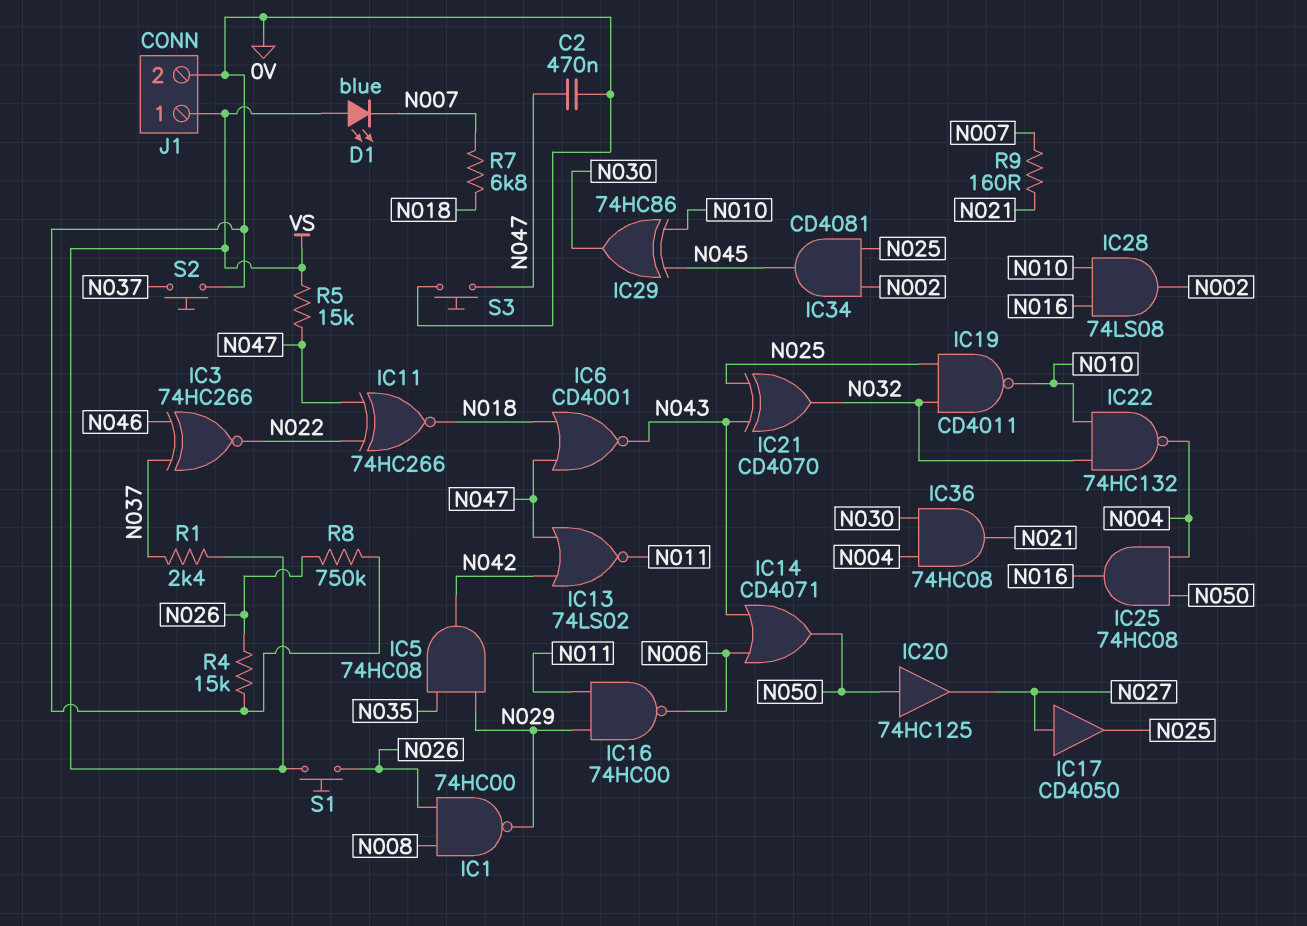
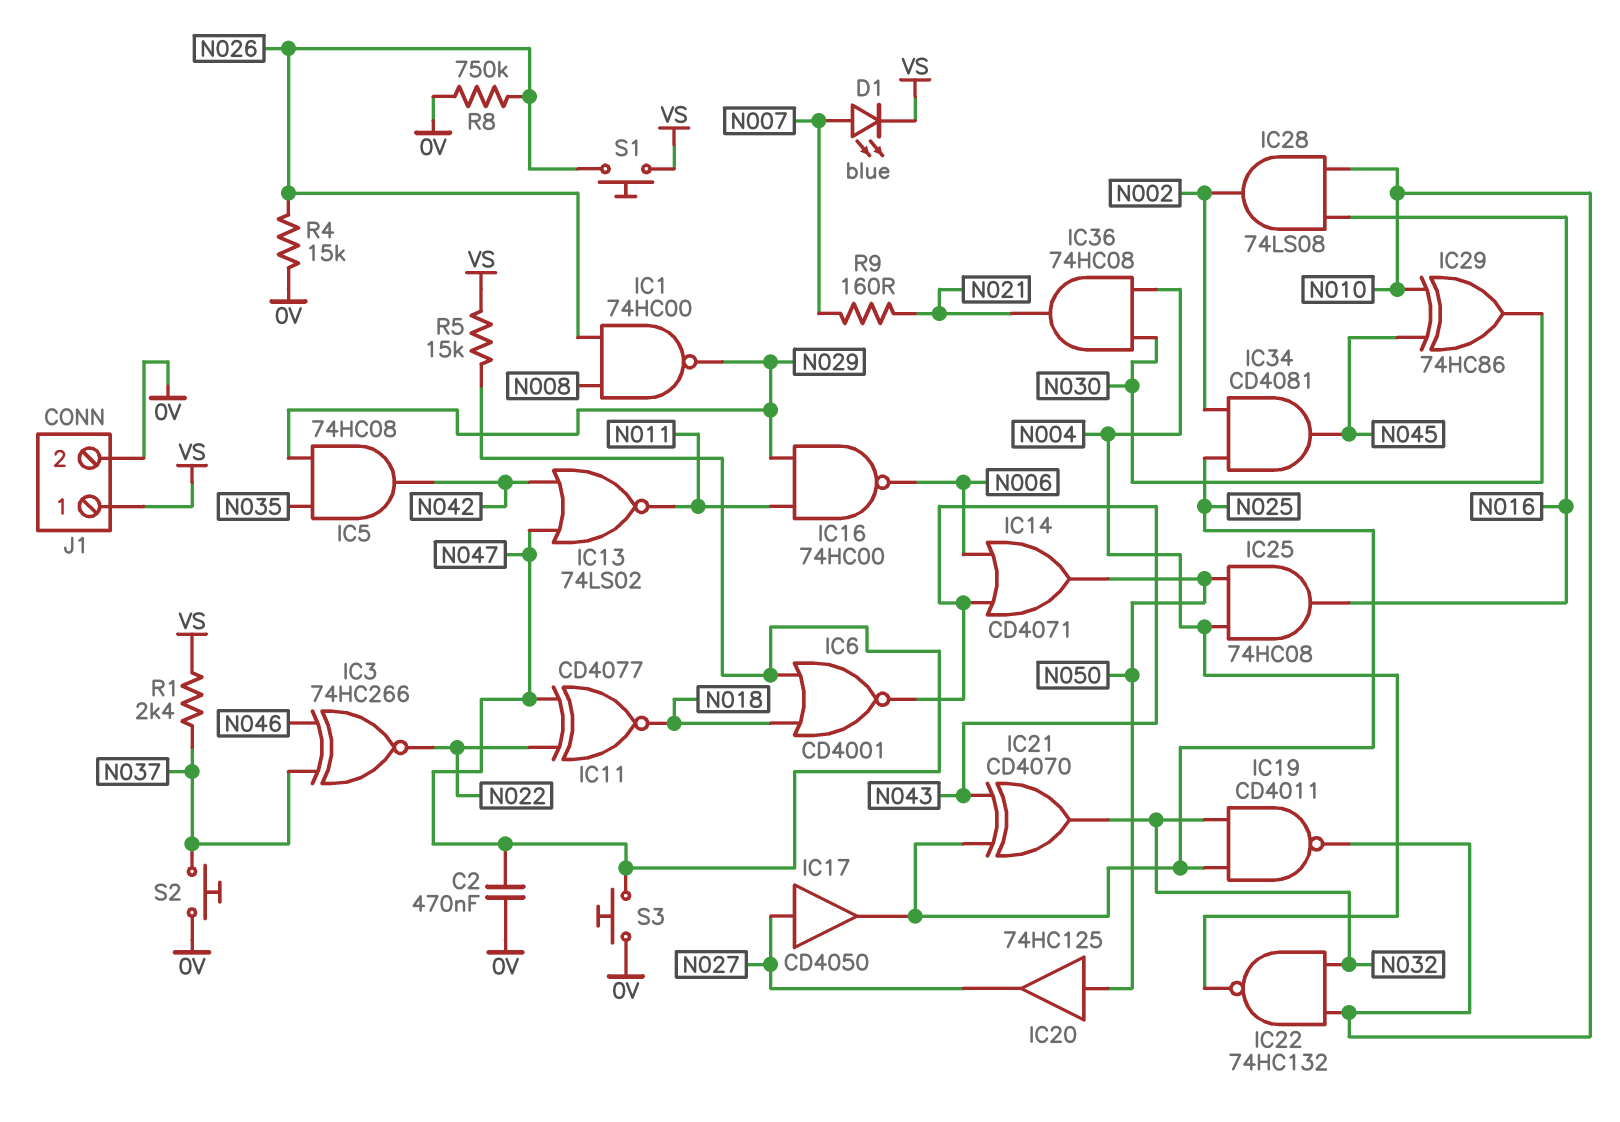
D1: LED blue (A VS, K N007) -> LED blue (A N007, K VS)
IC11: XNOR 74HC266 (in N022, in N047, out N018) -> XNOR CD4077 (in N022, in N047, out N018)
R7: 6.8k (N007, N018) -> none

